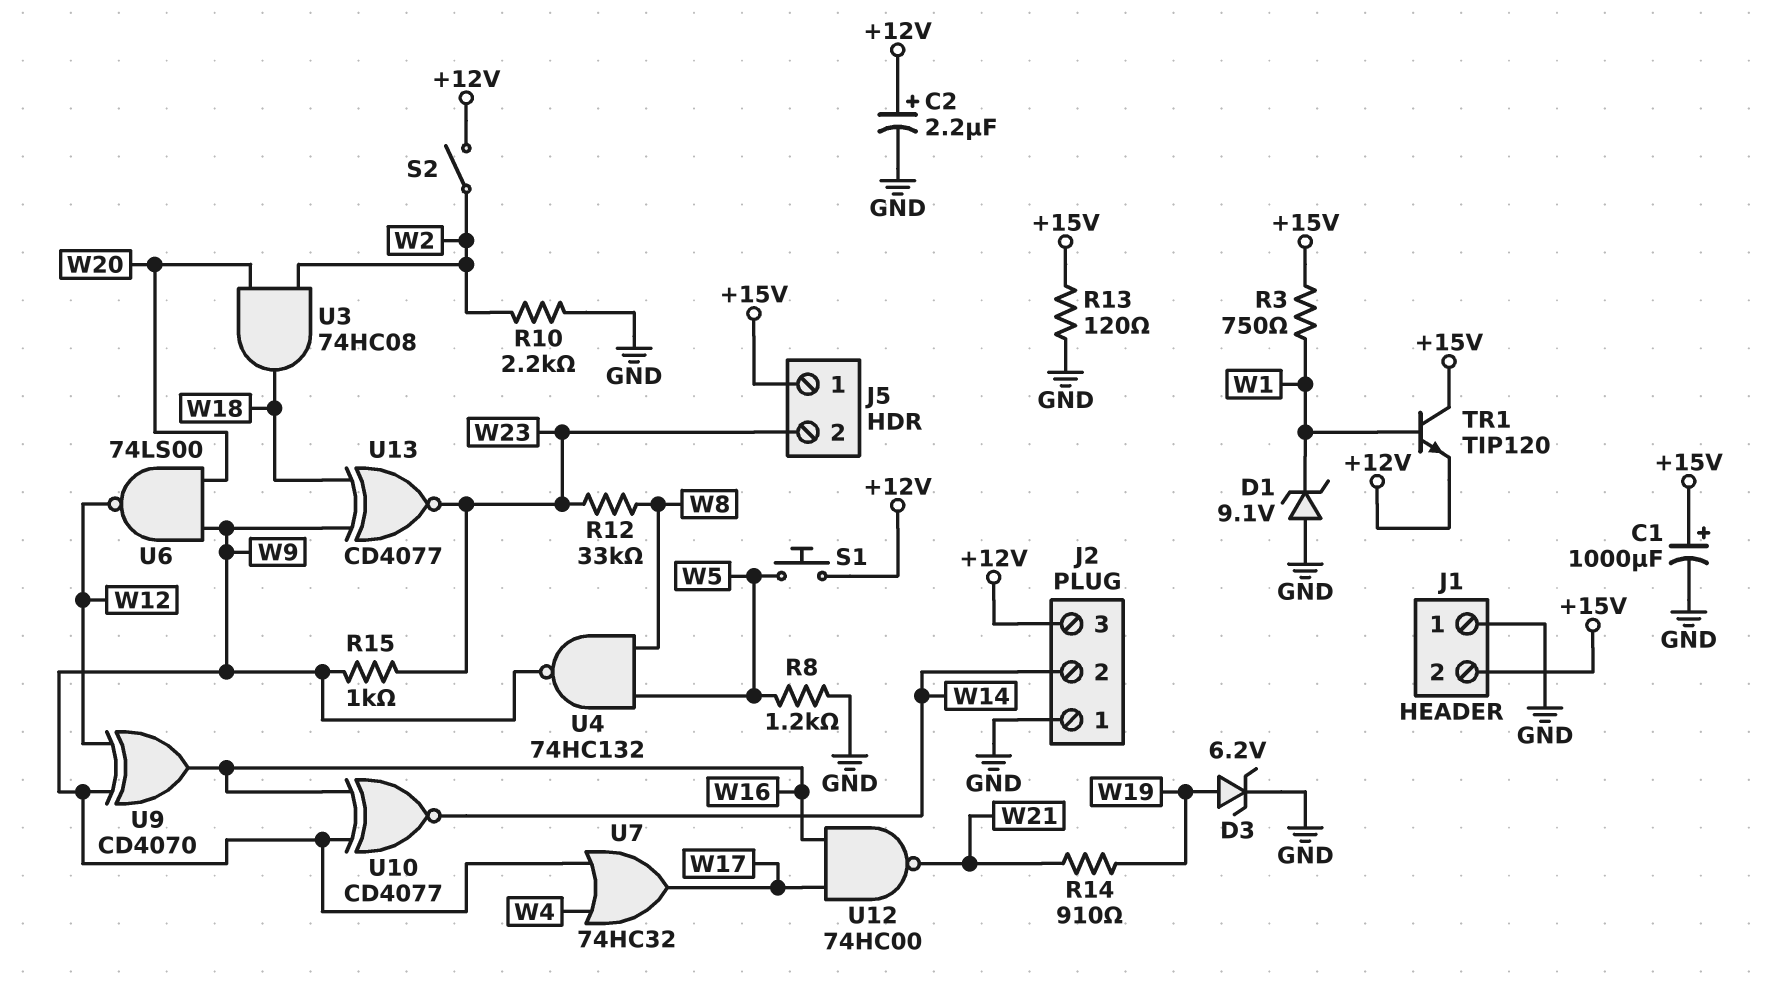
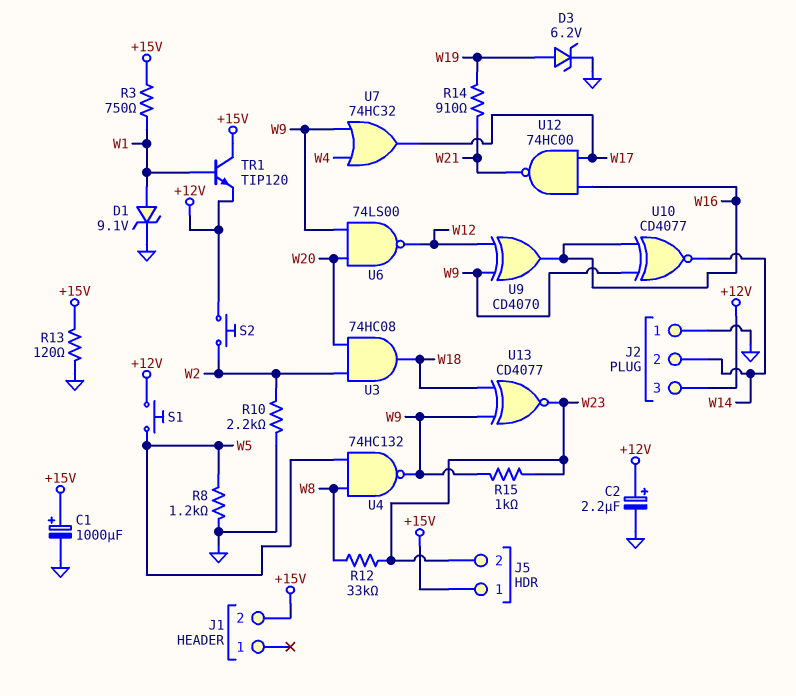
D1: zener 9.1V (A GND, K W1) -> zener 9.1V (A W1, K GND)
J1 pin 1: GND -> none
S2: switch (+12V, W2) -> button (+12V, W2)

